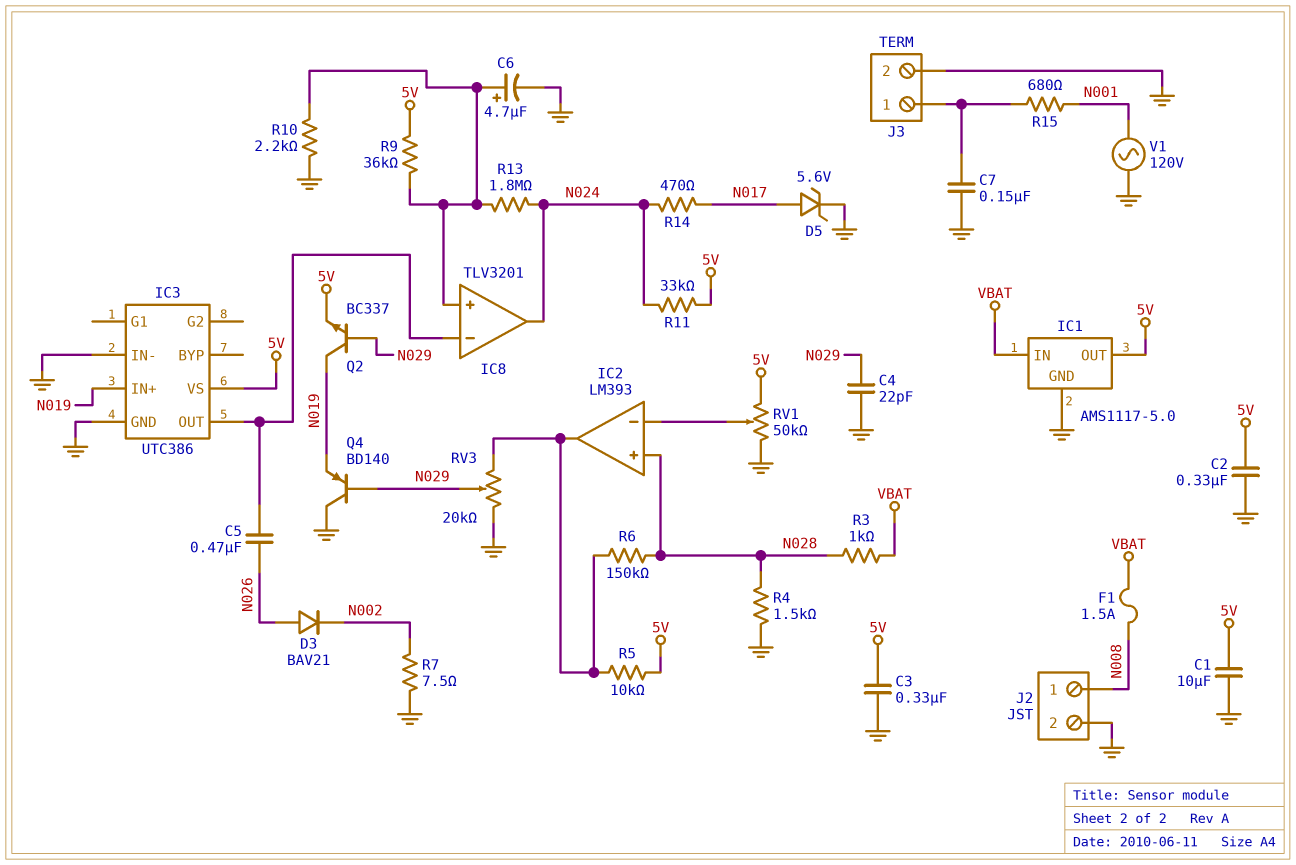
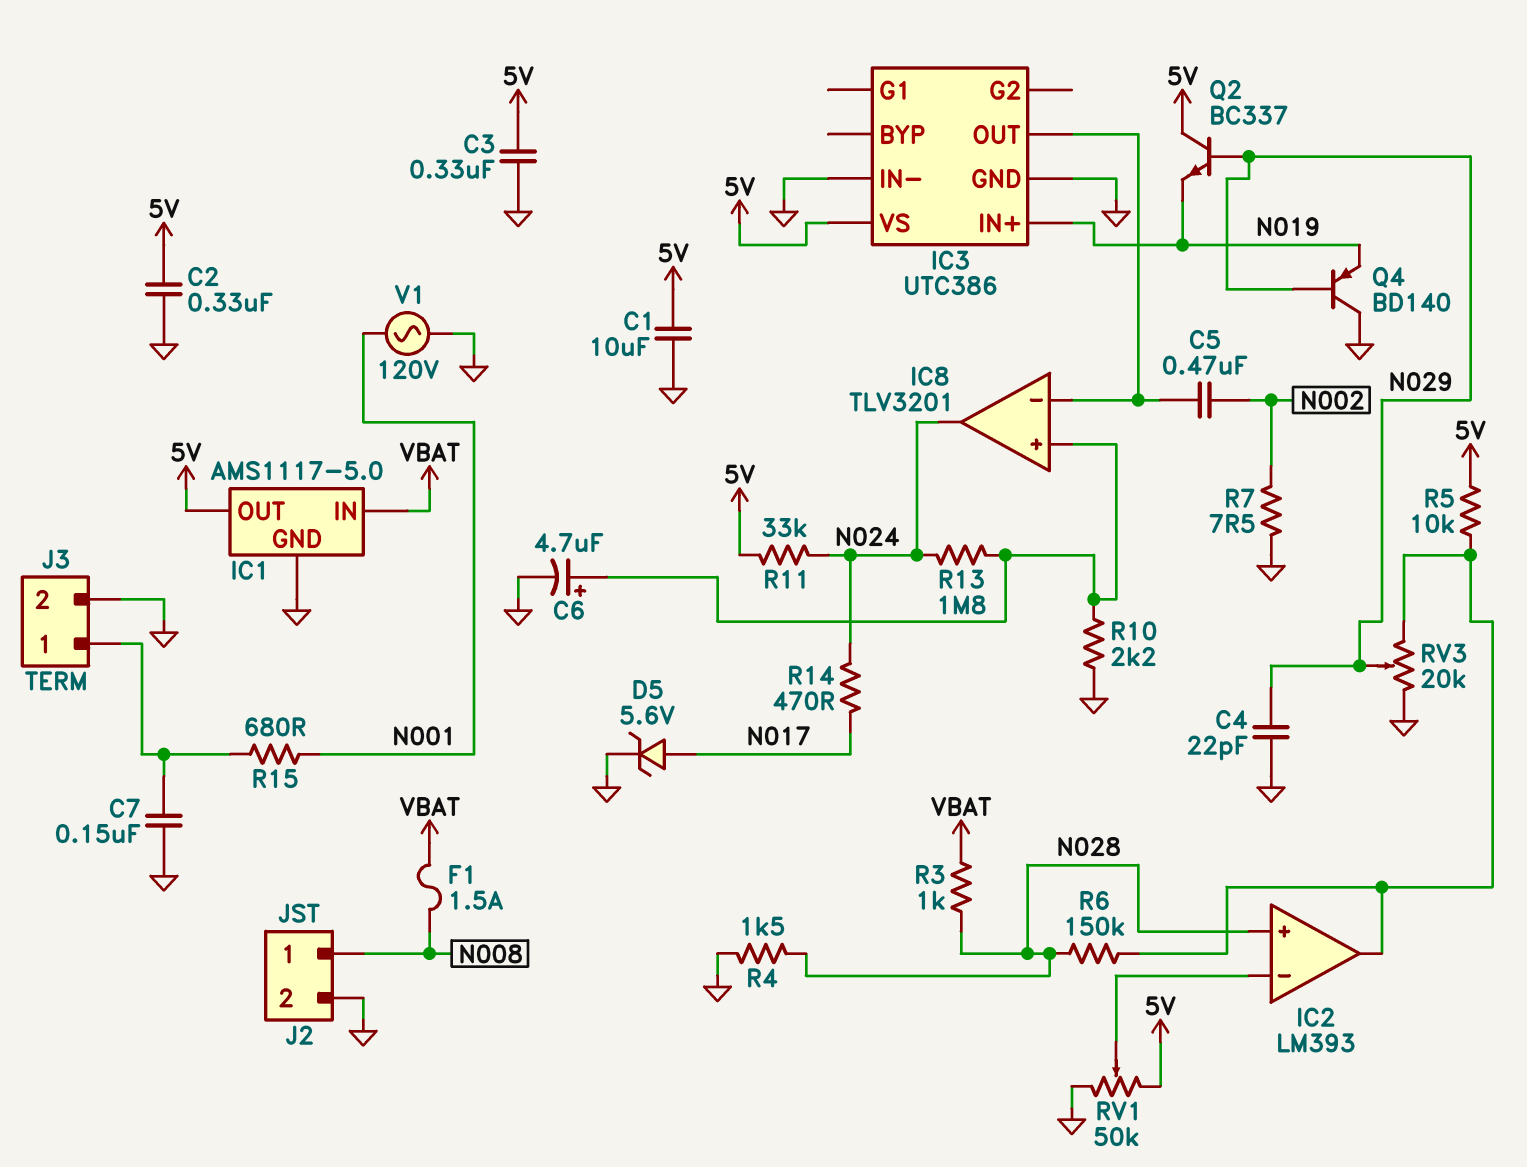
C5: 470nF (IC3/OUT, N026) -> 470nF (IC3/OUT, N002)
D3: diode BAV21 (A N026, K N002) -> none
Q2: NPN BC337 (B N029, C N019, E 5V) -> NPN BC337 (B N029, C 5V, E N019)
R9: 36k (5V, IC8/in+) -> none

